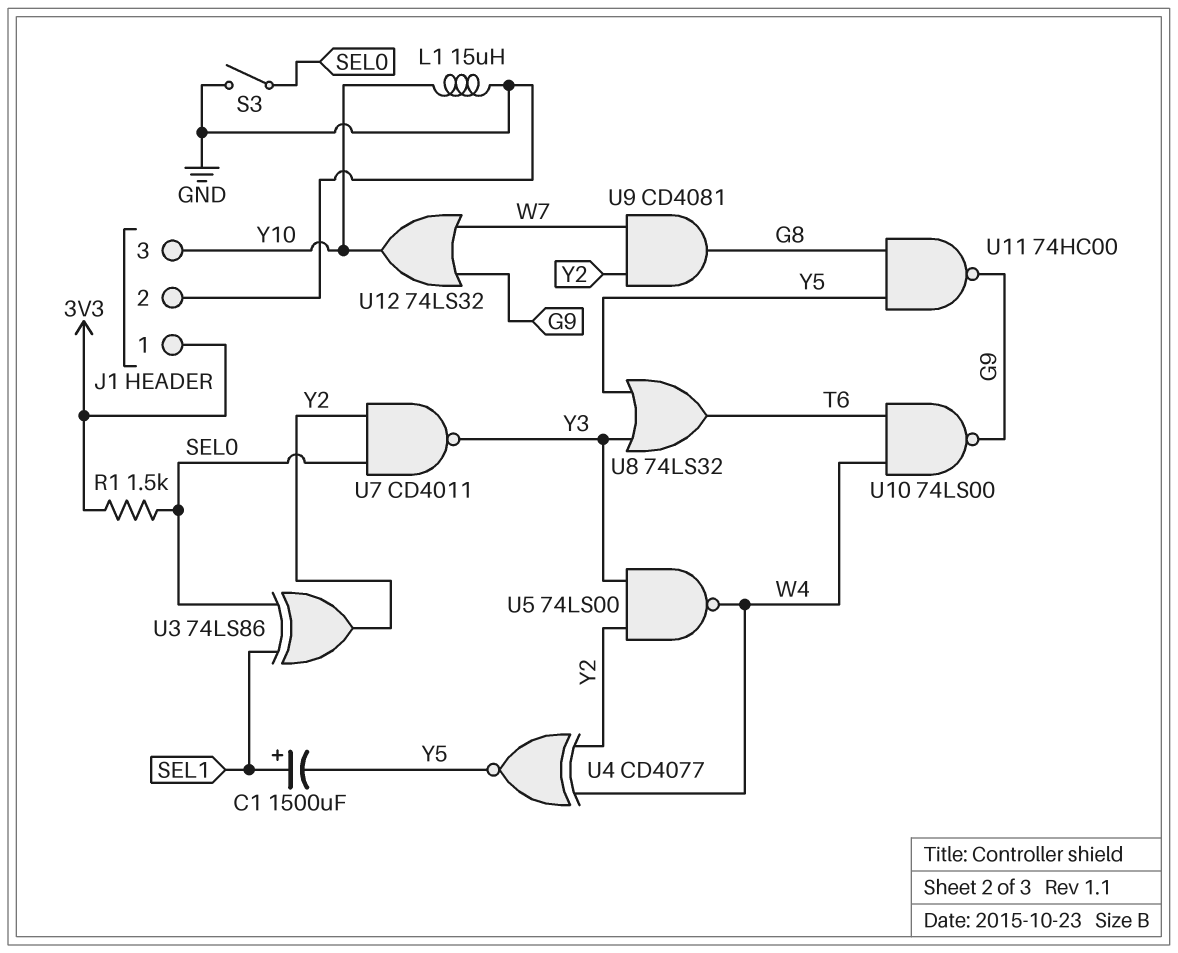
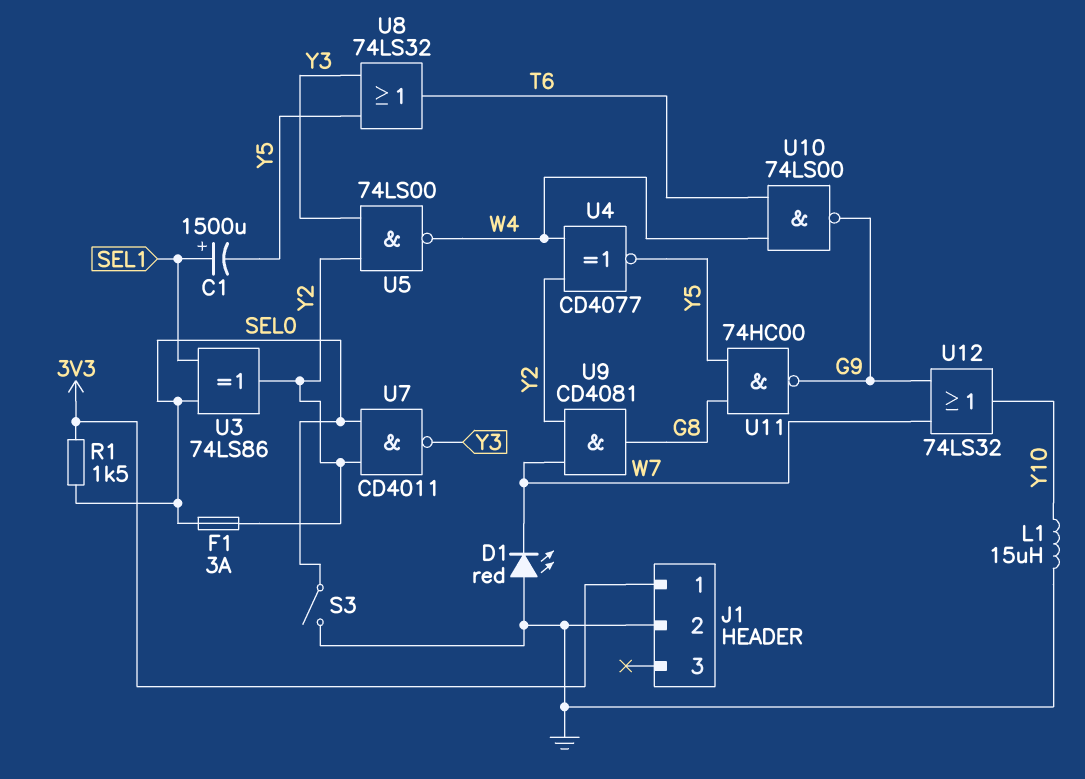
D1: none -> LED red (A GND, K W7)
F1: none -> 3A (SEL0, Y2)
J1 pin 3: Y10 -> none

